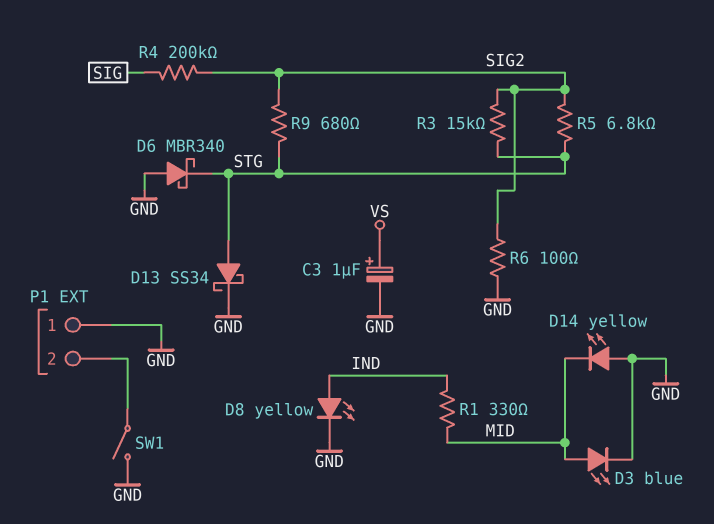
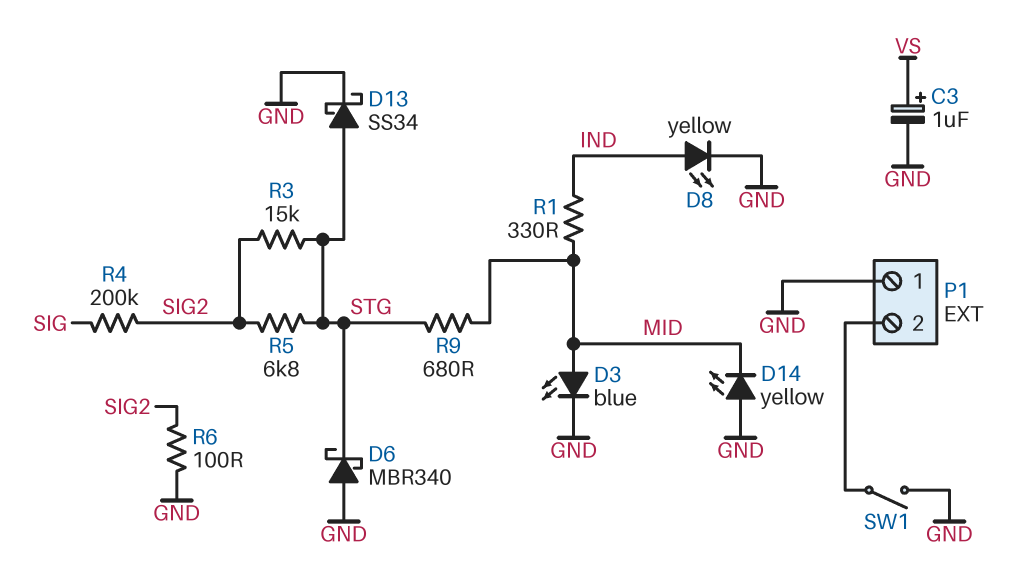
R9: 680 (SIG2, STG) -> 680 (MID, STG)

